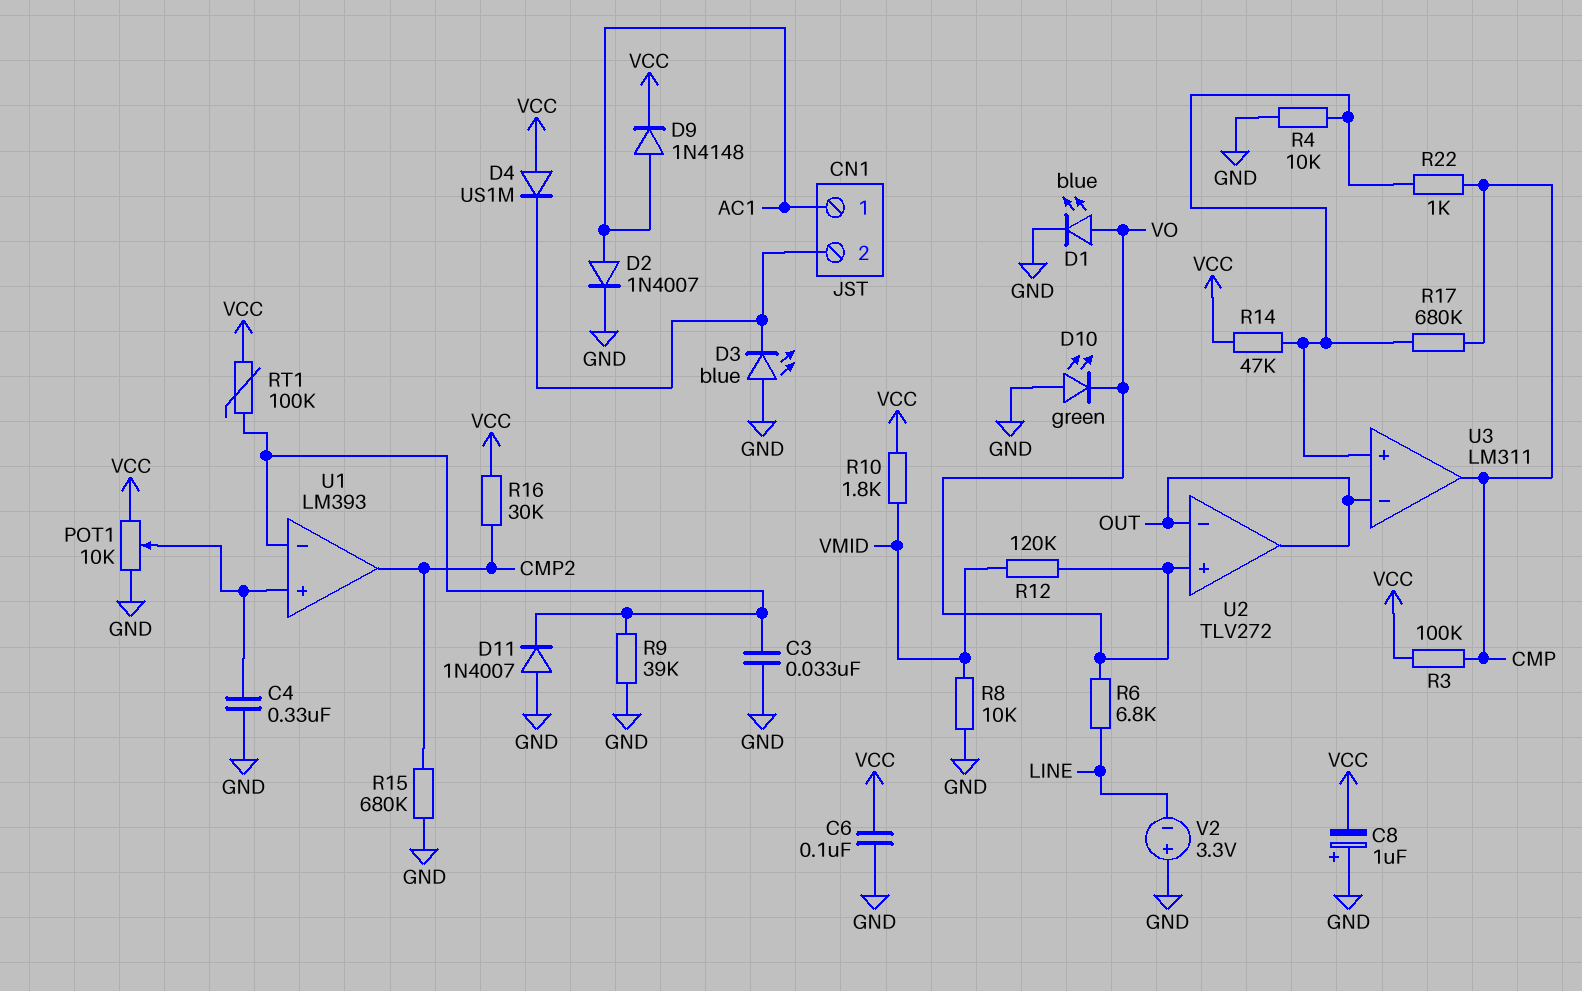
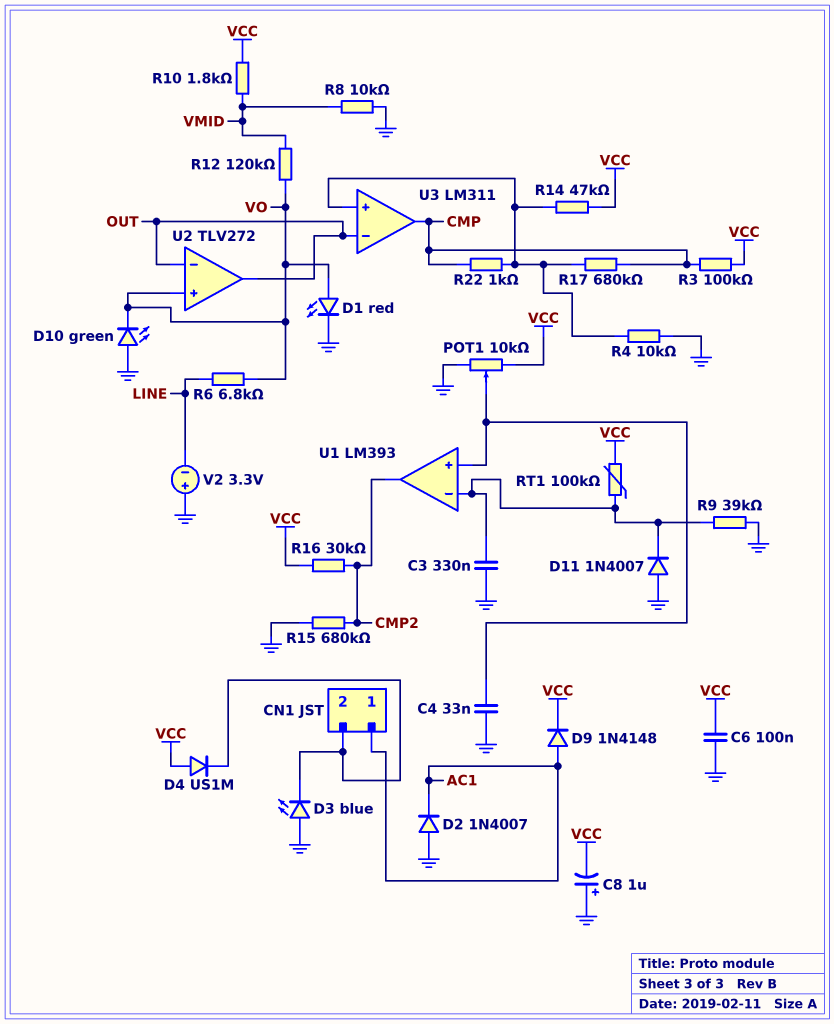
C3: 33nF (GND, U1/in-) -> 330nF (GND, U1/in-)
C4: 330nF (GND, U1/in+) -> 33nF (GND, U1/in+)
D1: LED blue (A VO, K GND) -> LED red (A VO, K GND)
D2: diode 1N4007 (A AC1, K GND) -> diode 1N4007 (A GND, K AC1)

